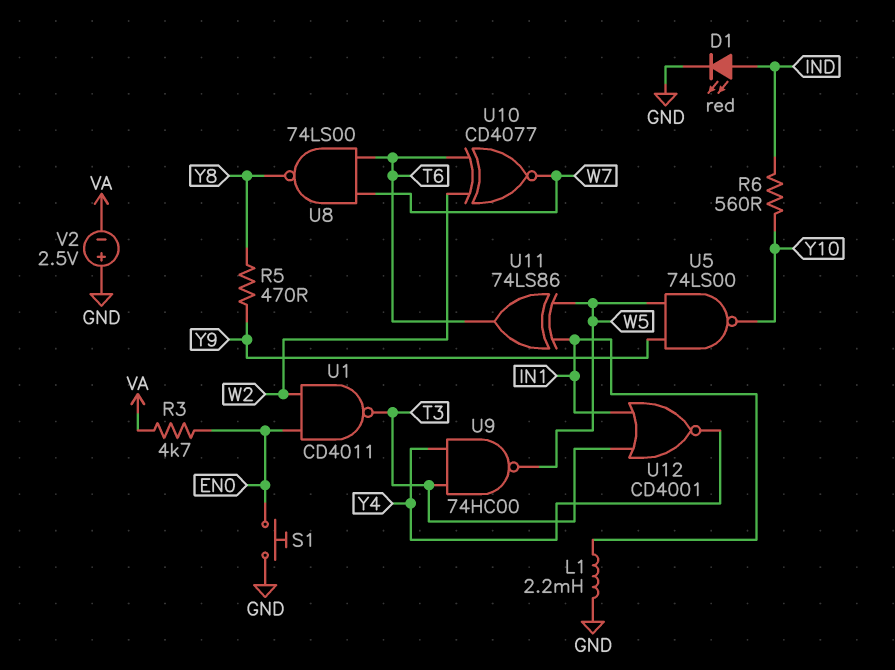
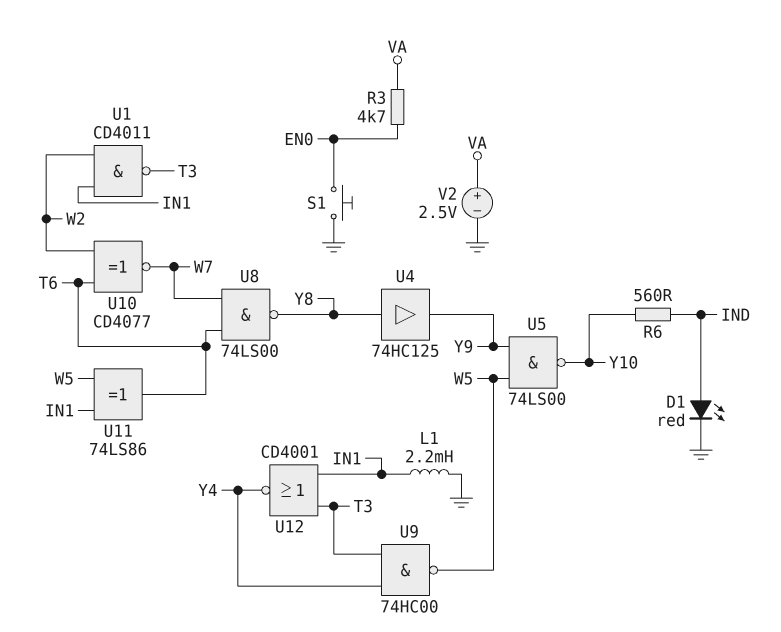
R5: 470 (Y8, Y9) -> none
U1: NAND CD4011 (in EN0, in W2, out T3) -> NAND CD4011 (in IN1, in W2, out T3)
U4: none -> buffer 74HC125 (in Y8, out Y9)
V2: 2.5V (plus GND, minus VA) -> 2.5V (plus VA, minus GND)

